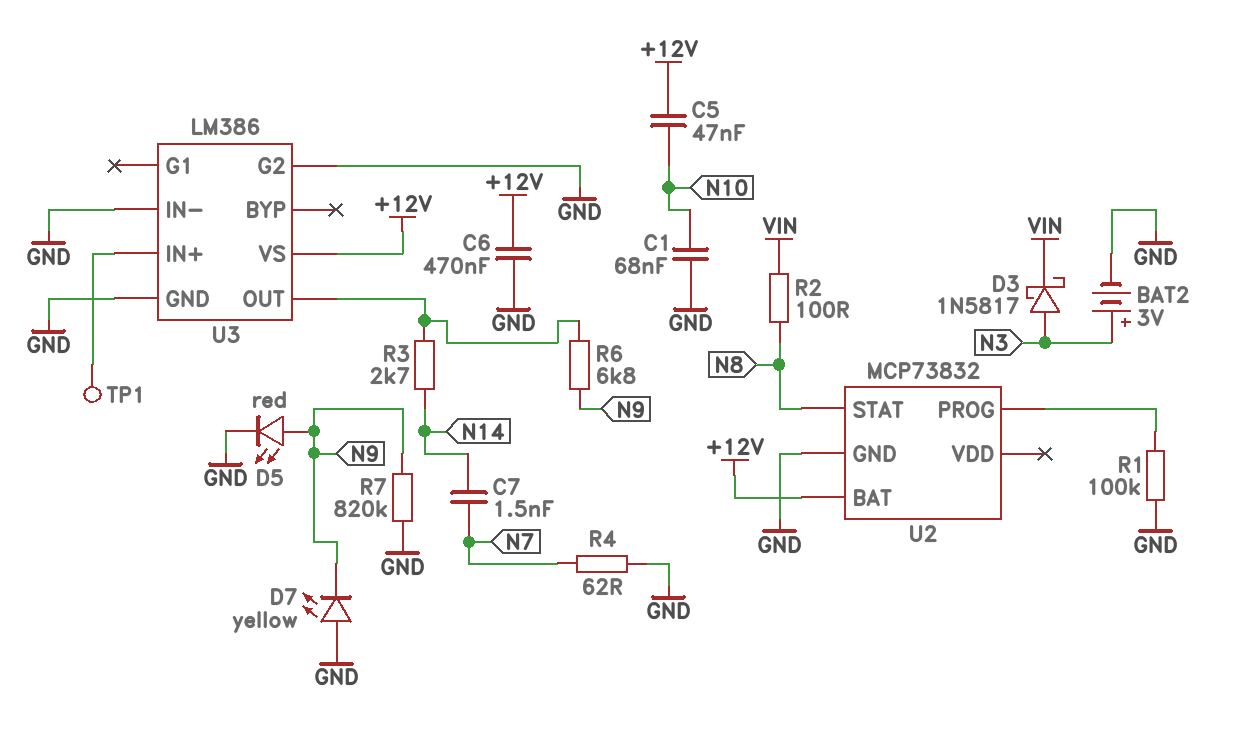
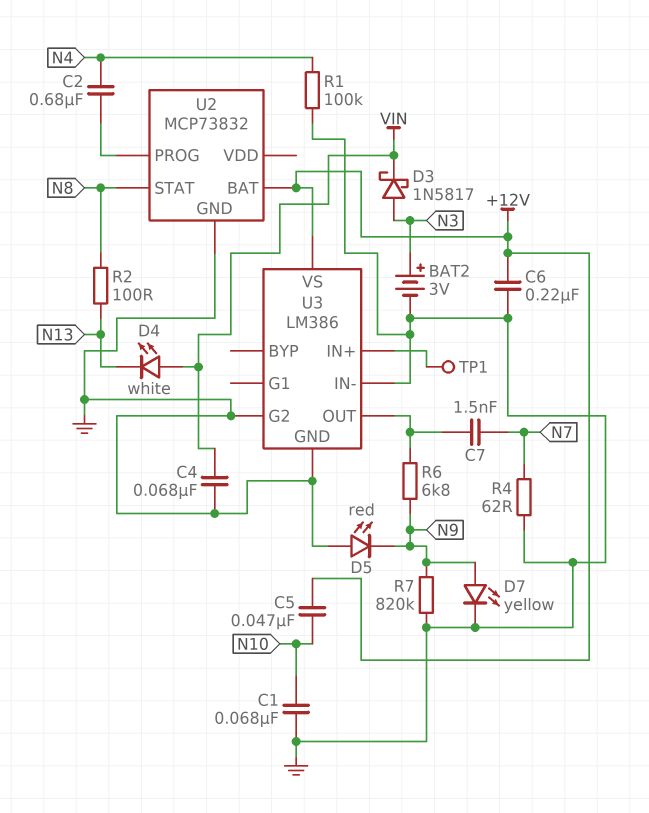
C2: none -> 680nF (N4, U2/PROG)
C4: none -> 68nF (GND, VIN)
C6: 470nF (+12V, GND) -> 220nF (+12V, GND)
C7: 1.5nF (N7, N14) -> 1.5nF (N7, U3/OUT)
D4: none -> LED white (A VIN, K N13)
D5: LED red (A N9, K GND) -> LED red (A GND, K N9)
D7: LED yellow (A GND, K N9) -> LED yellow (A N9, K GND)
R1: 100k (GND, U2/PROG) -> 100k (GND, N4)
R2: 100 (N8, VIN) -> 100 (N8, N13)
R3: 2.7k (N14, U3/OUT) -> none

